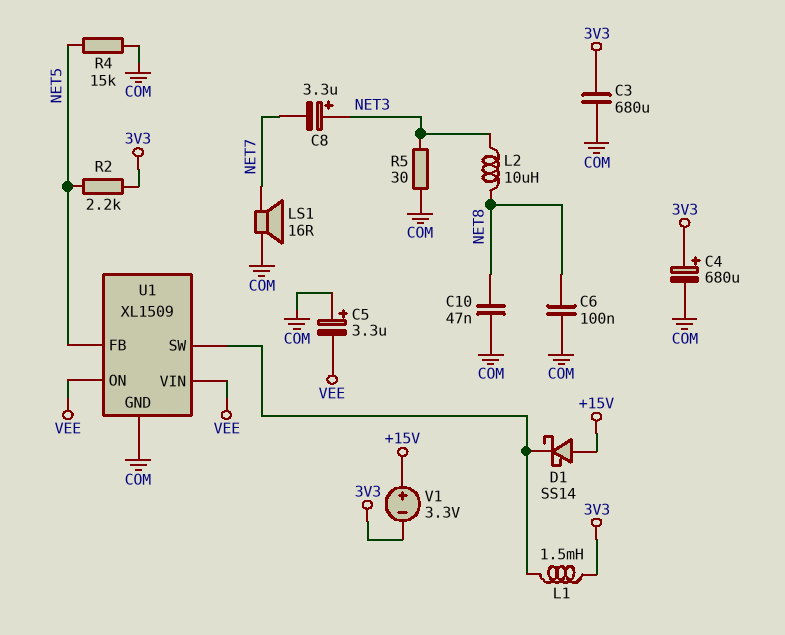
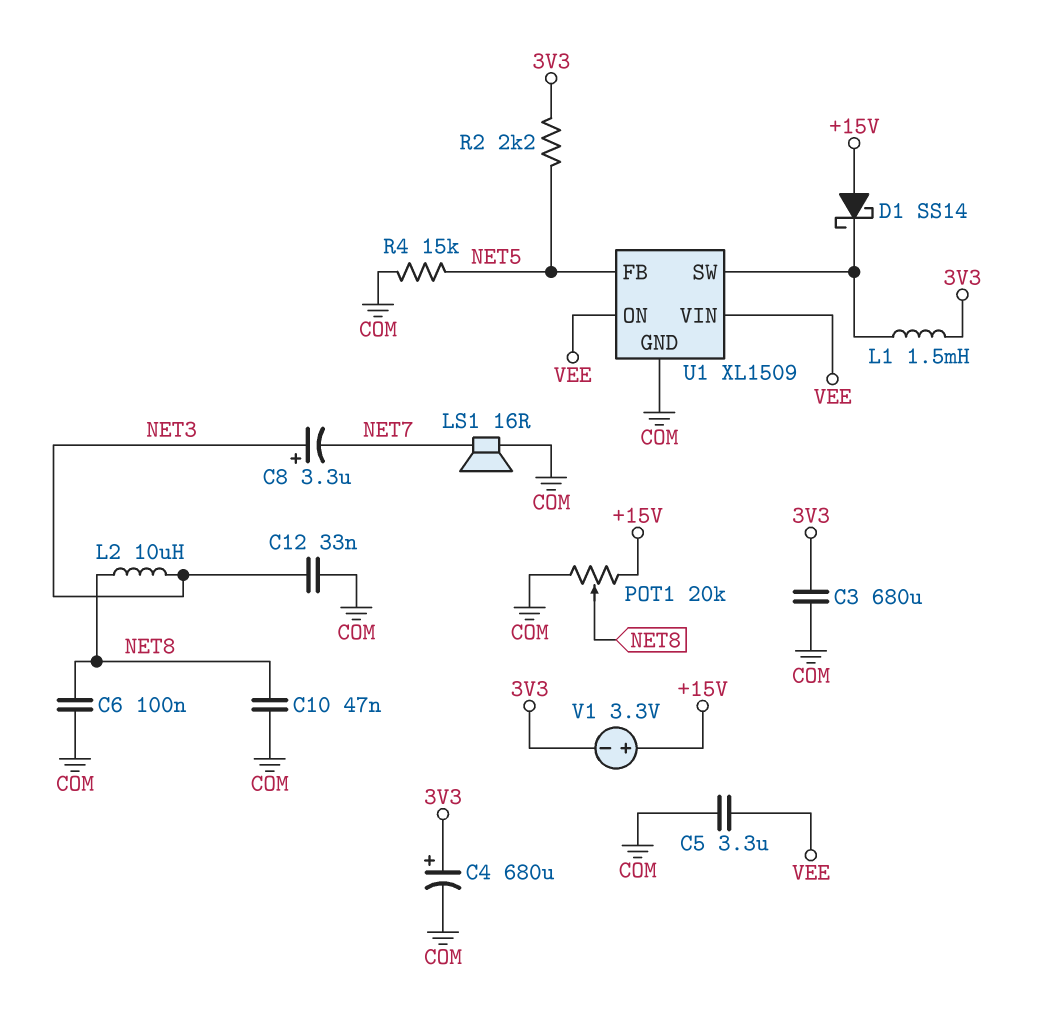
C5: 3.3uF (plus COM, minus VEE) -> 3.3uF (COM, VEE)
C12: none -> 33nF (COM, NET3)
POT1: none -> 20k (+15V, COM, wiper NET8)
R5: 30 (COM, NET3) -> none

